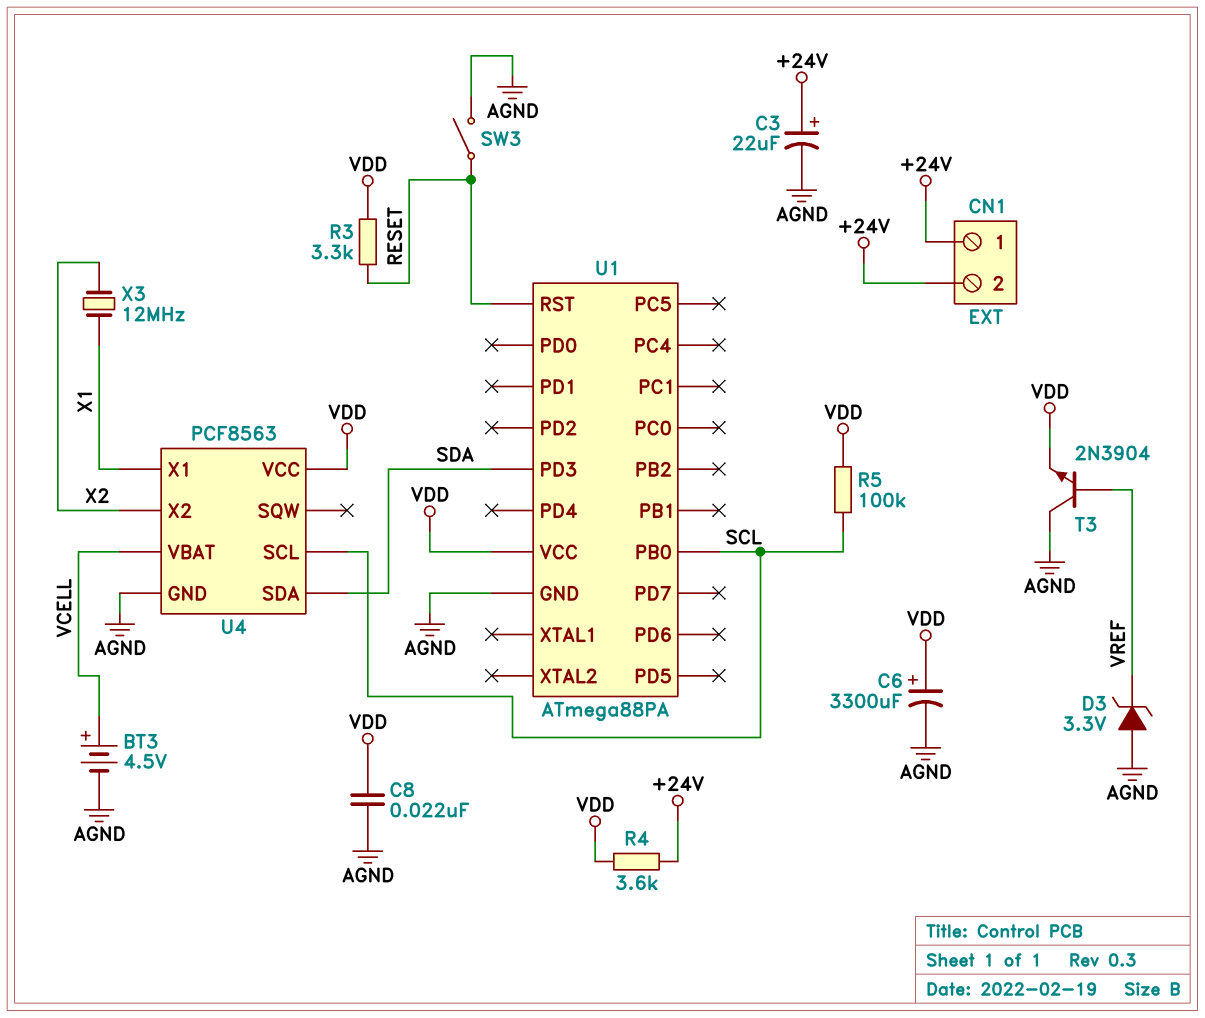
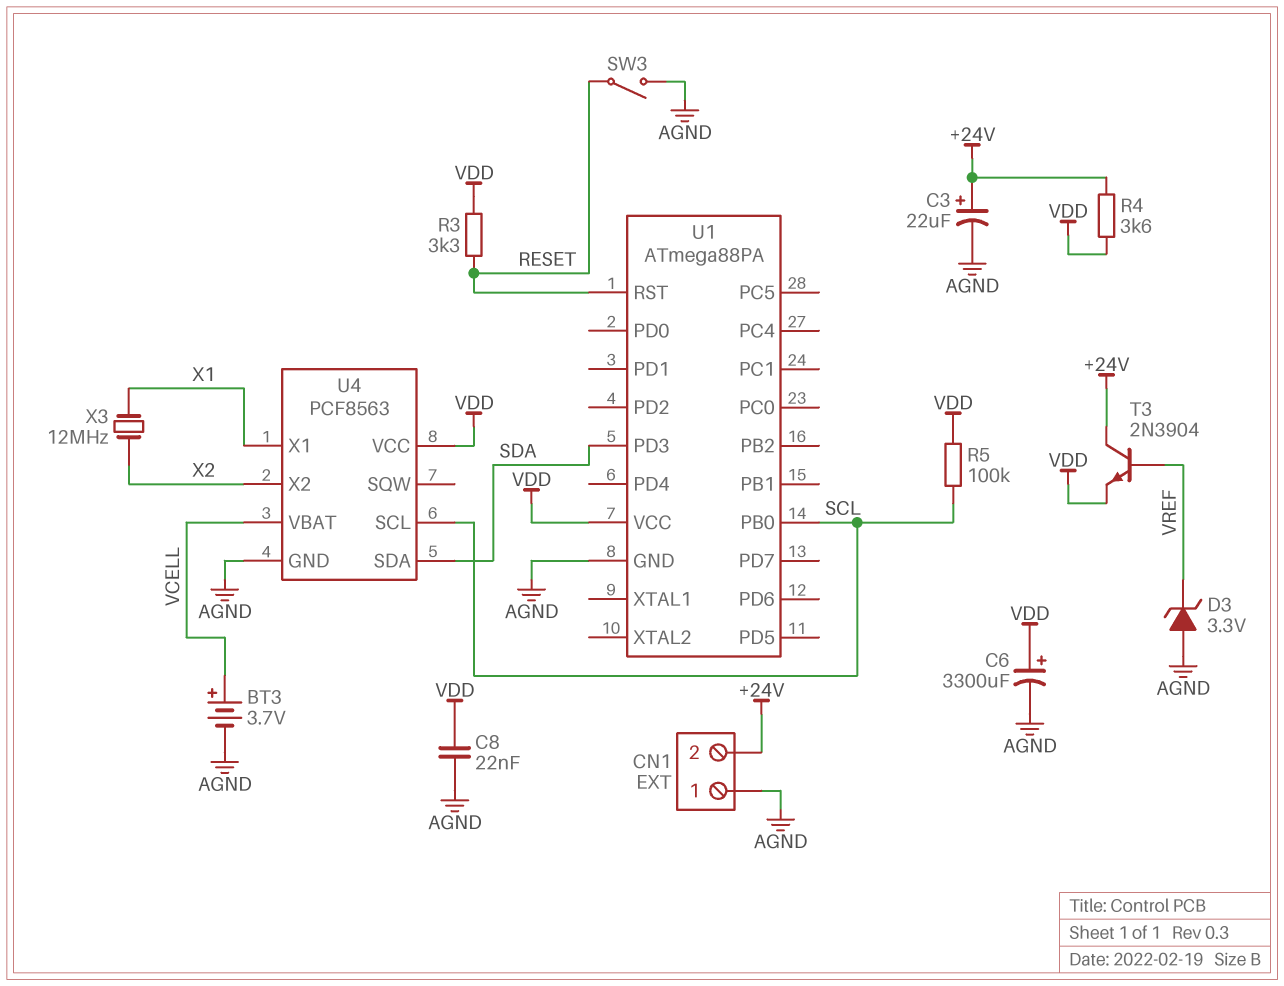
BT3: 4.5V (plus VCELL, minus AGND) -> 3.7V (plus VCELL, minus AGND)
CN1 pin 1: +24V -> AGND
T3: NPN 2N3904 (B VREF, C AGND, E VDD) -> NPN 2N3904 (B VREF, C +24V, E VDD)

